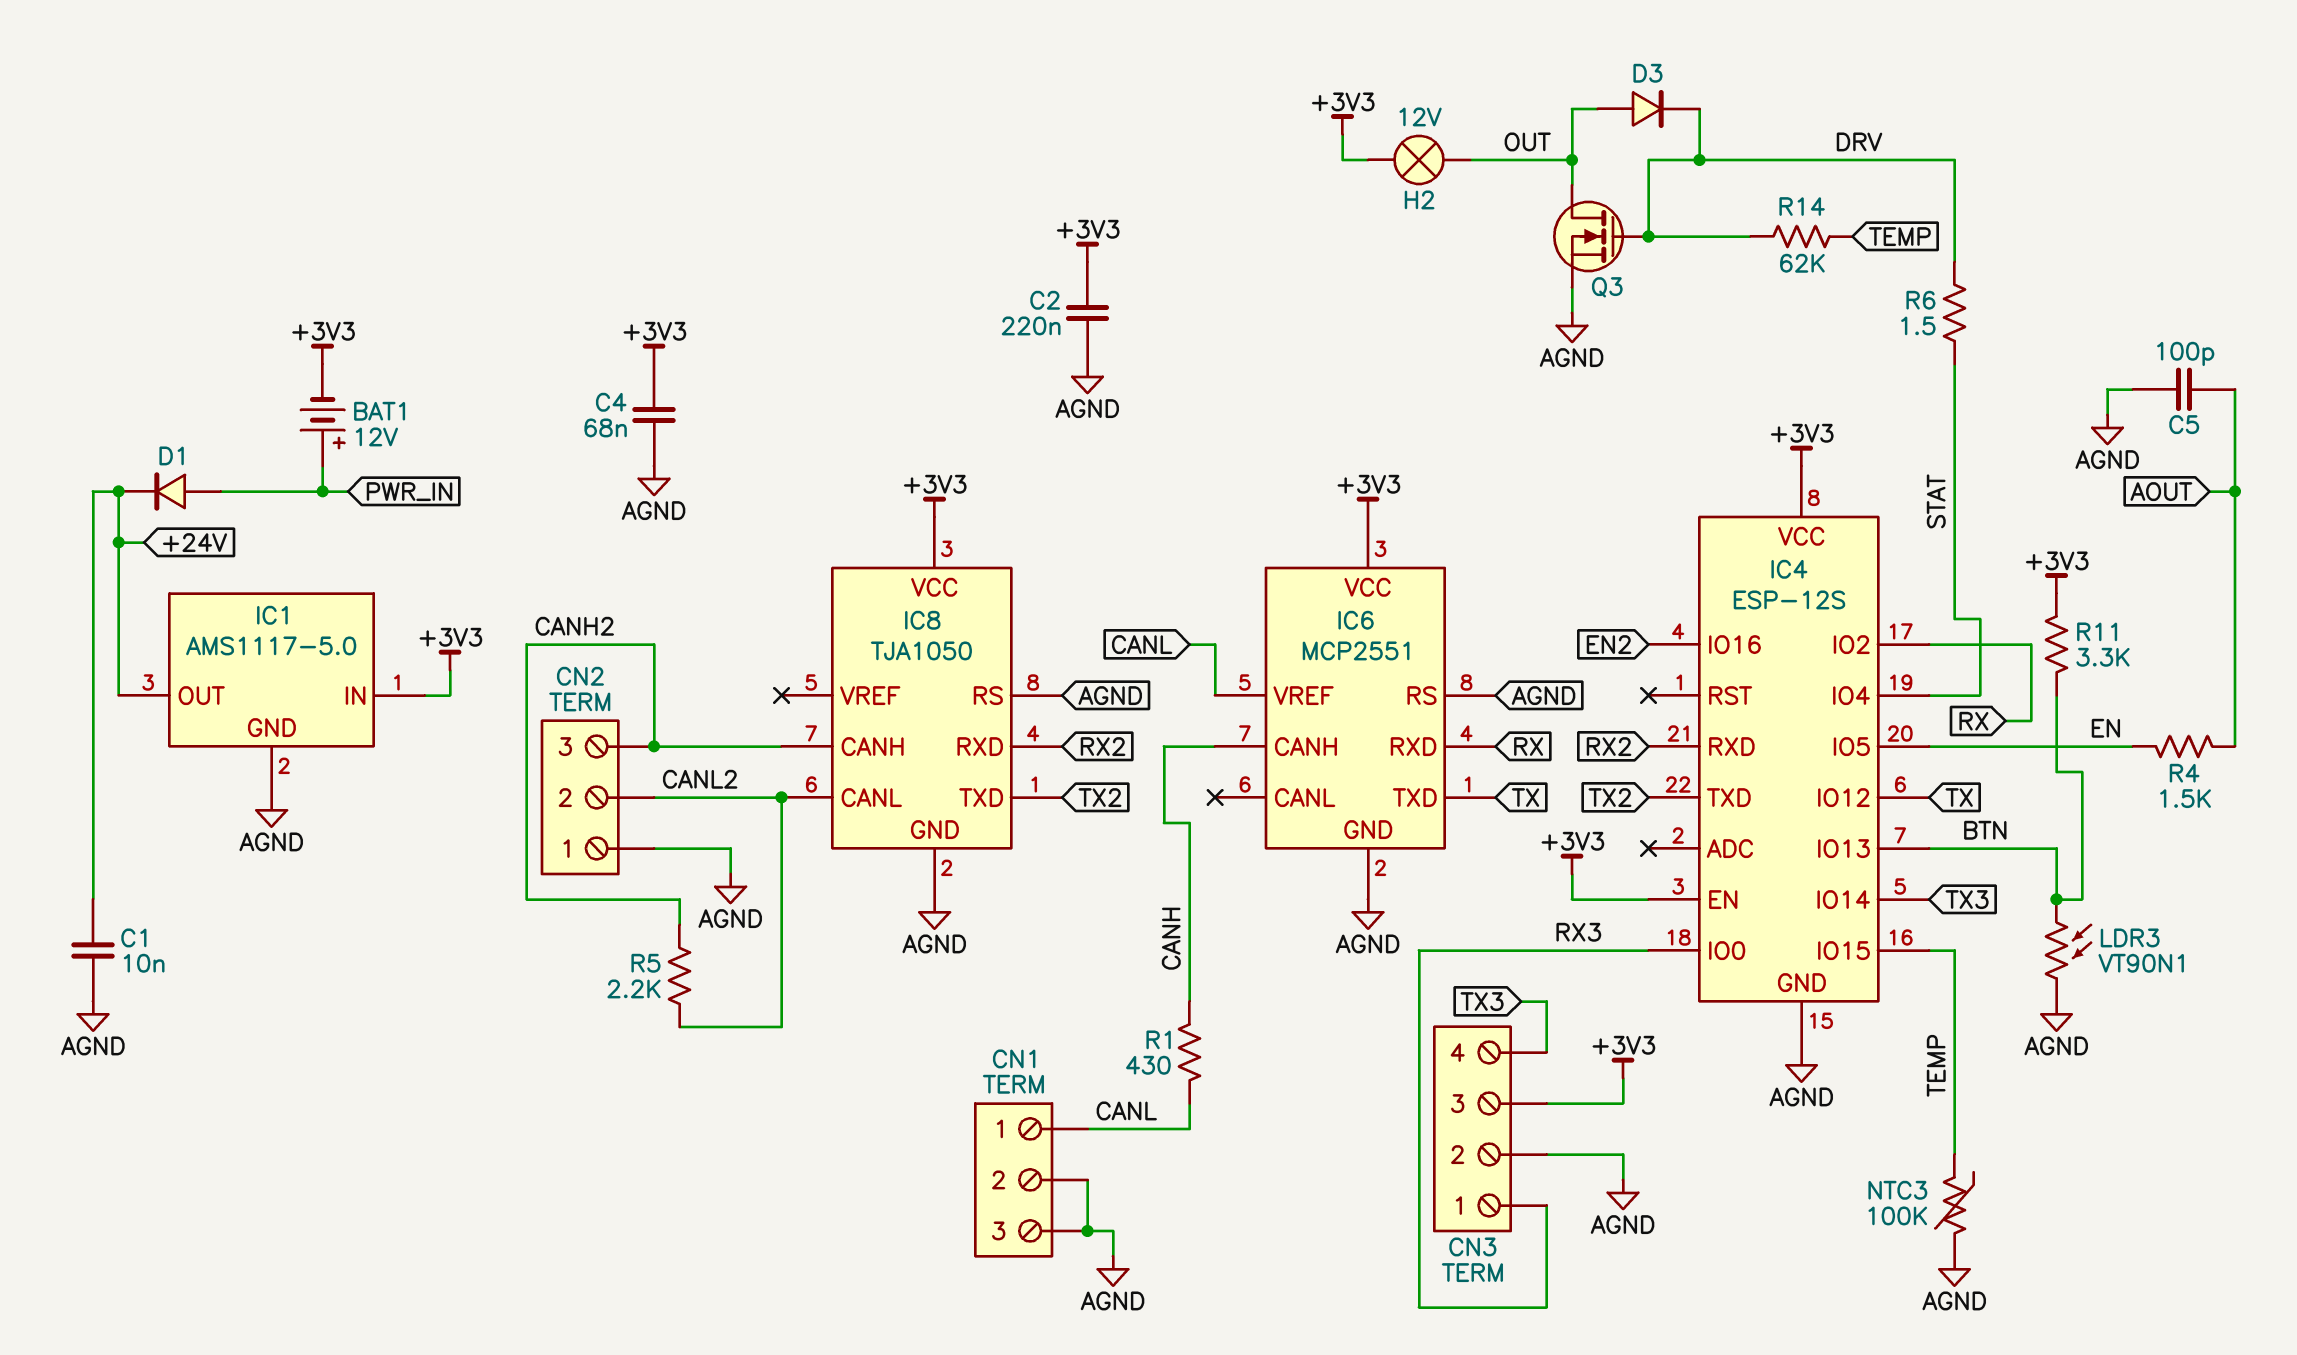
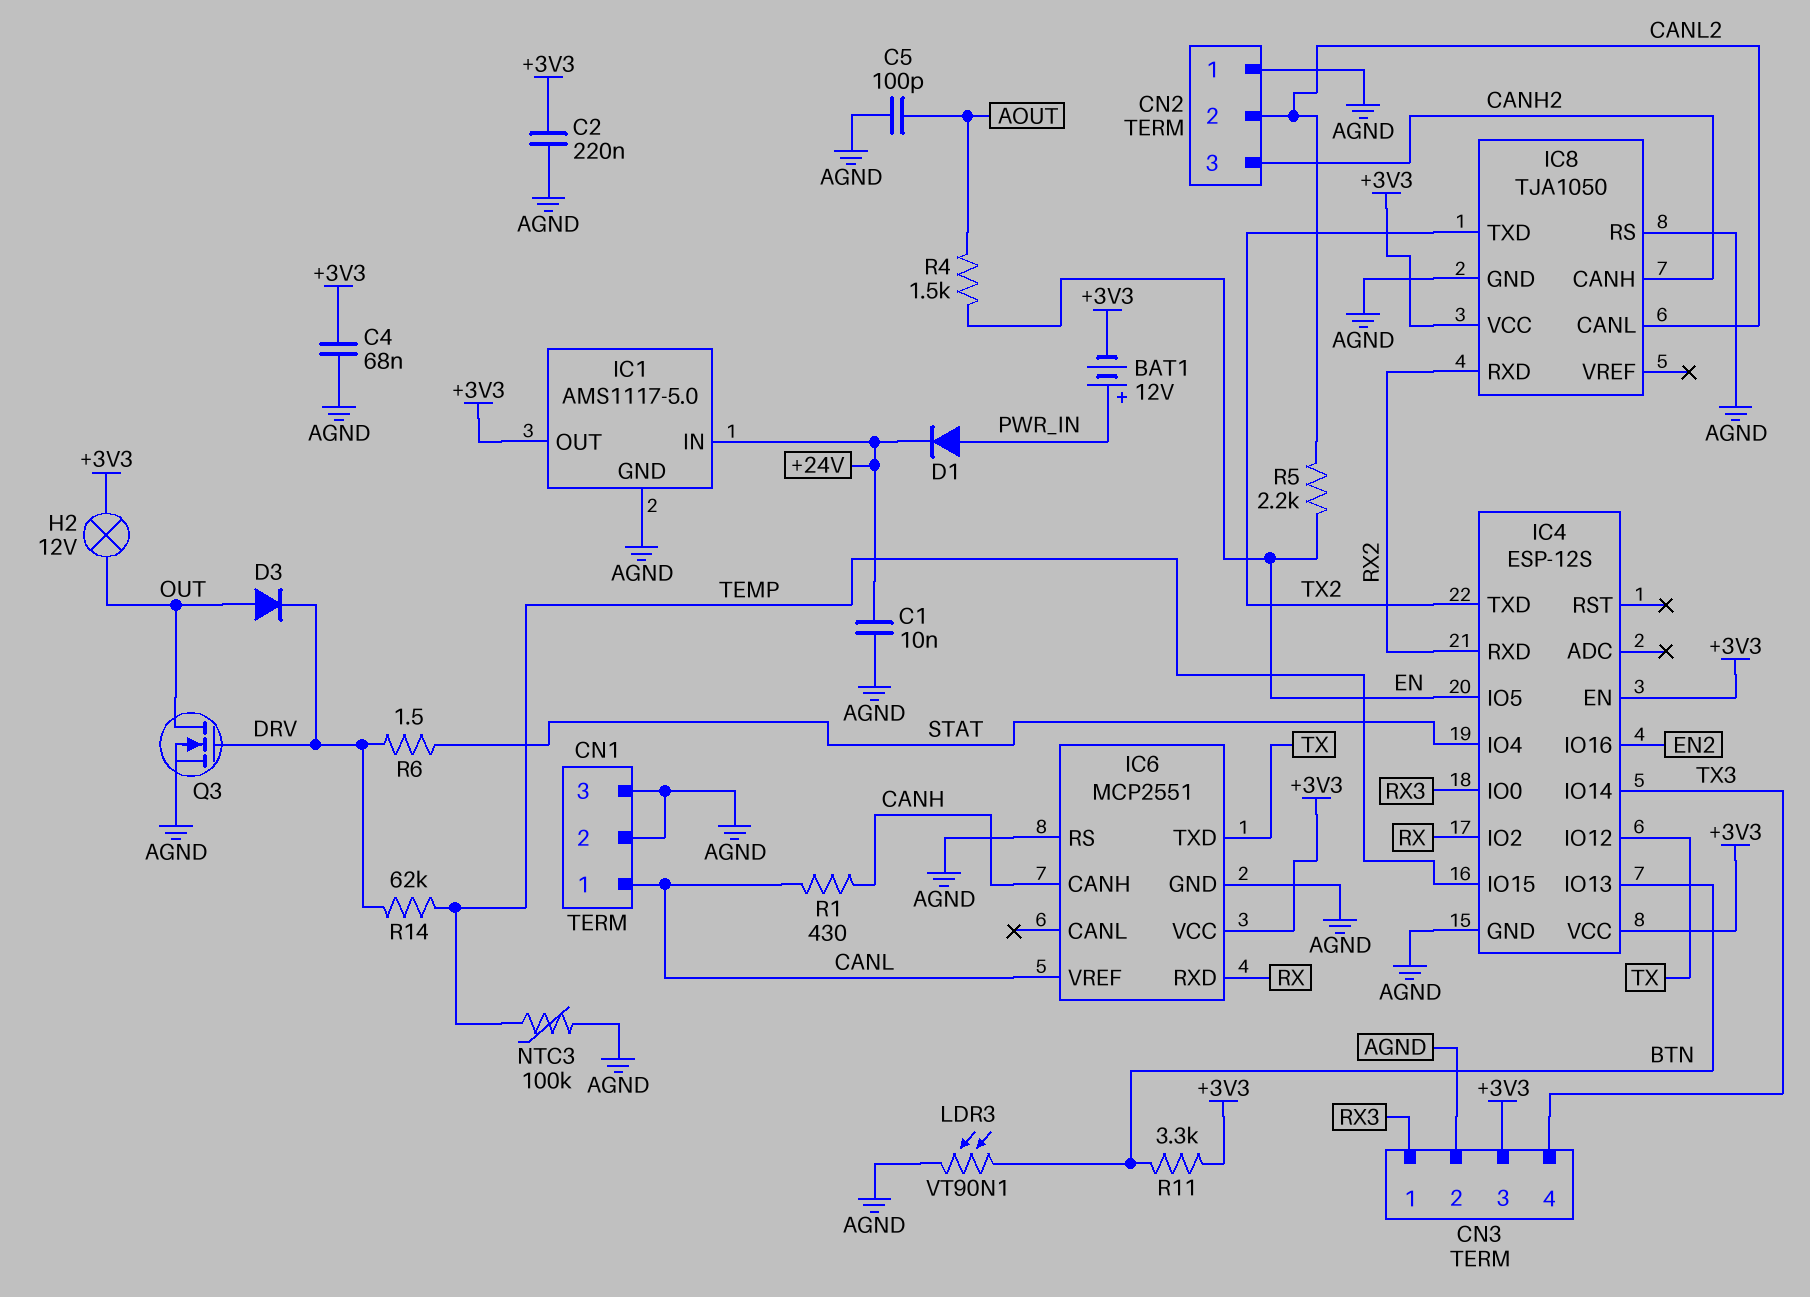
IC1 pin IN: +3V3 -> +24V
IC1 pin OUT: +24V -> +3V3
R5: 2.2k (CANH2, CANL2) -> 2.2k (CANL2, EN)

